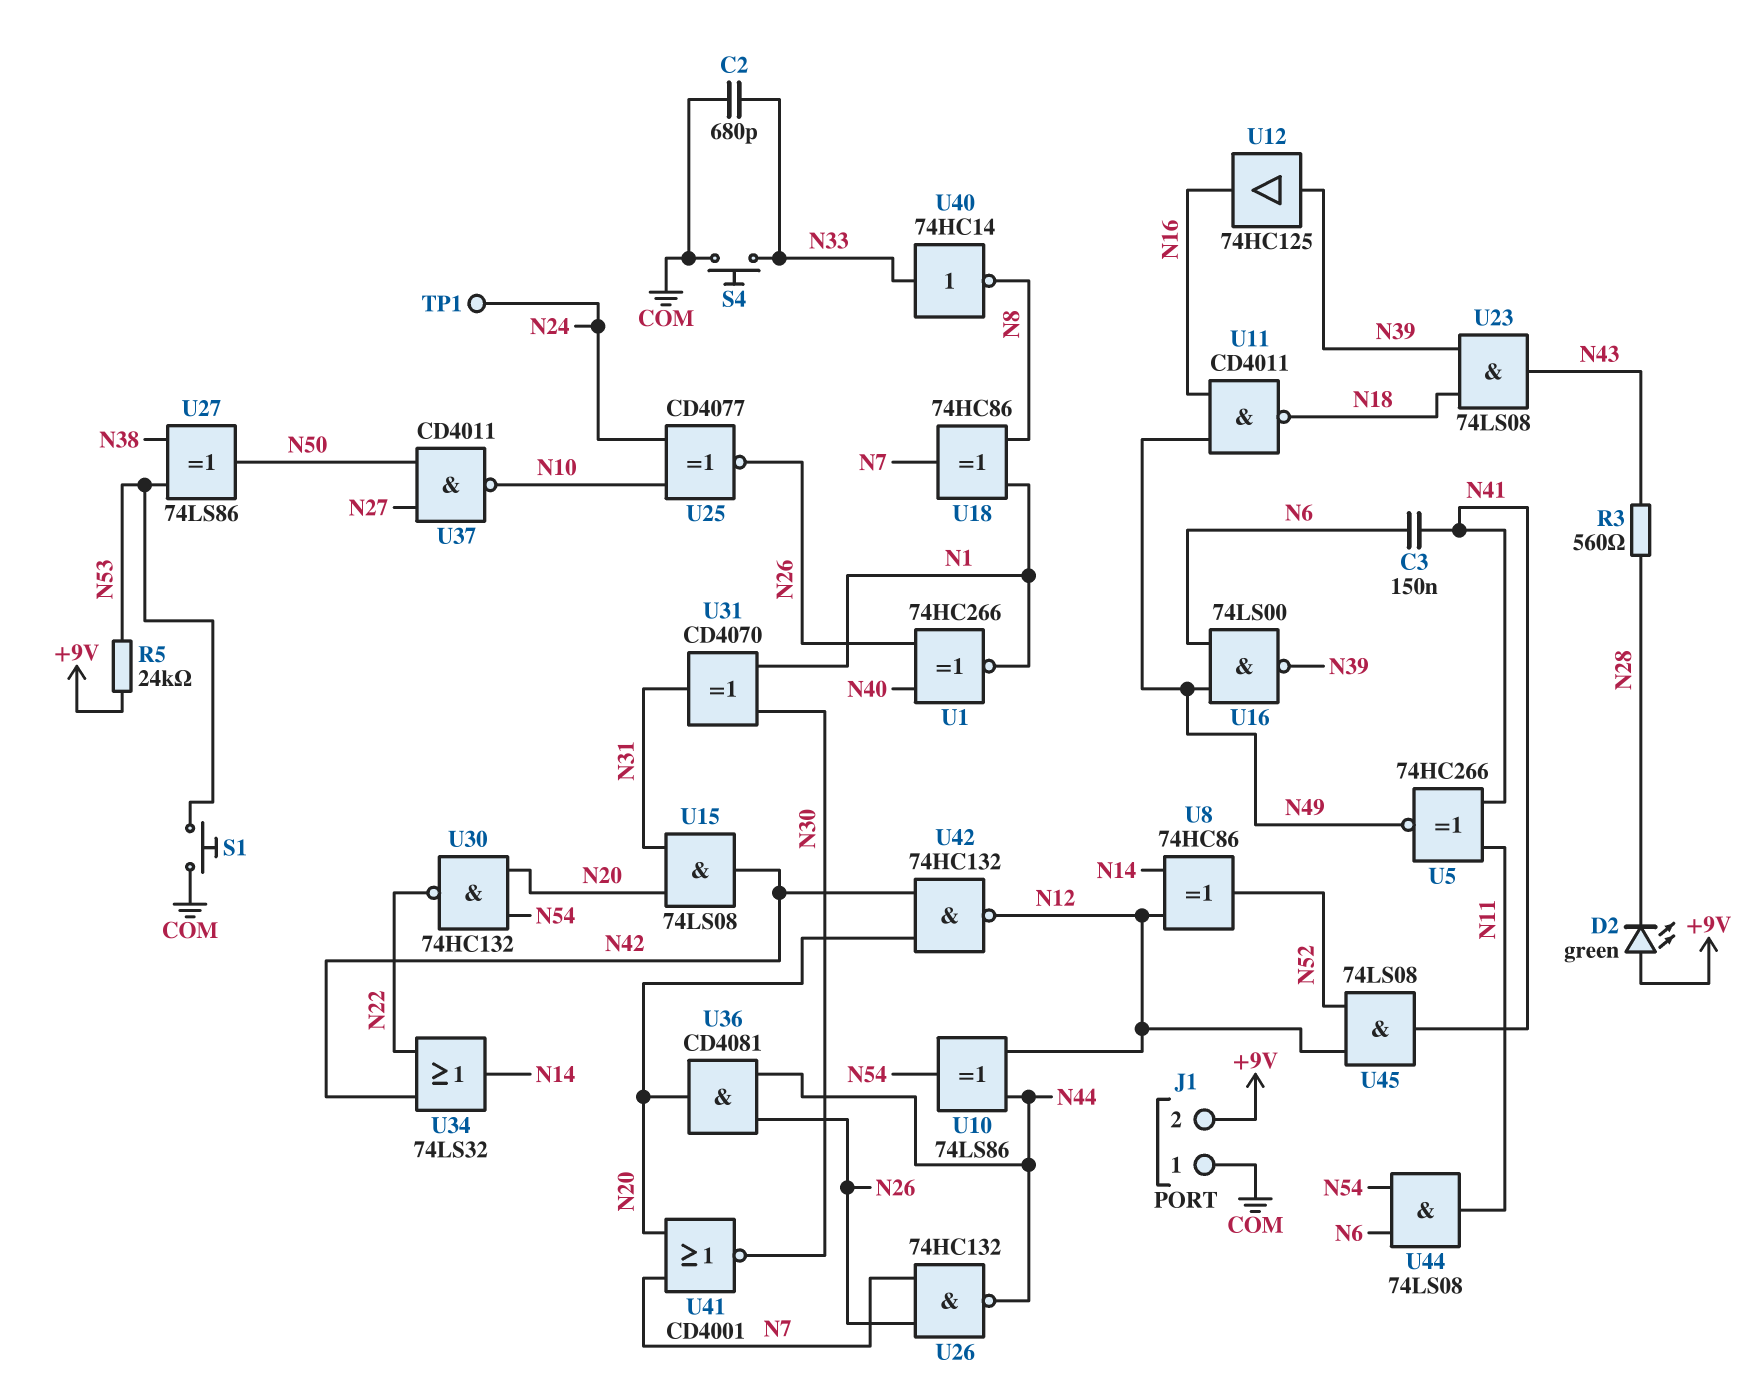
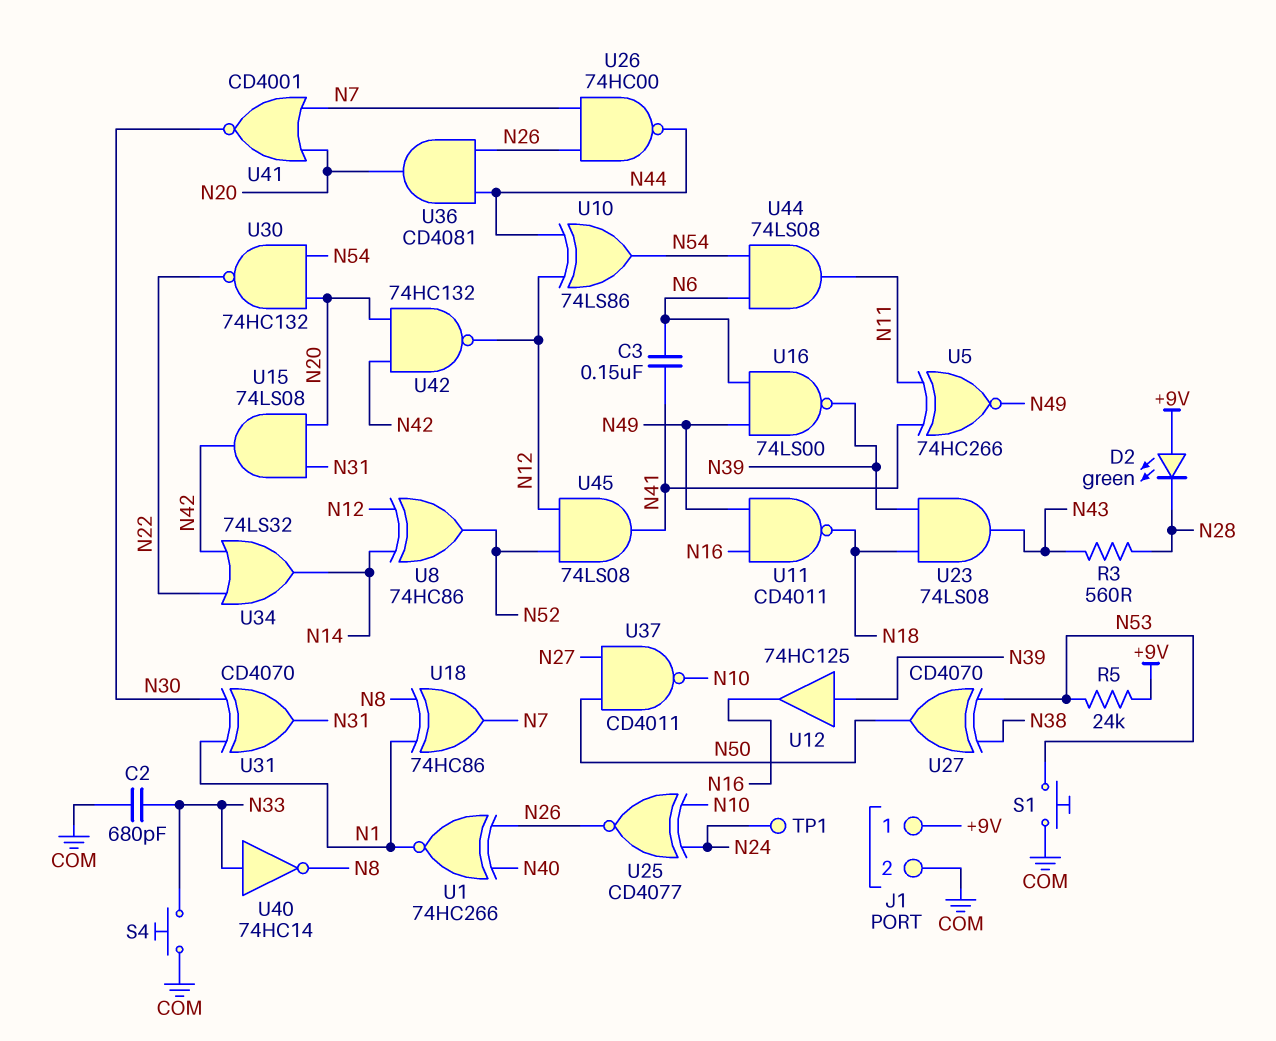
J1 pin 1: COM -> +9V
J1 pin 2: +9V -> COM
U26: NAND 74HC132 (in N7, in N26, out N44) -> NAND 74HC00 (in N7, in N26, out N44)
U27: XOR 74LS86 (in N38, in N53, out N50) -> XOR CD4070 (in N38, in N53, out N50)

